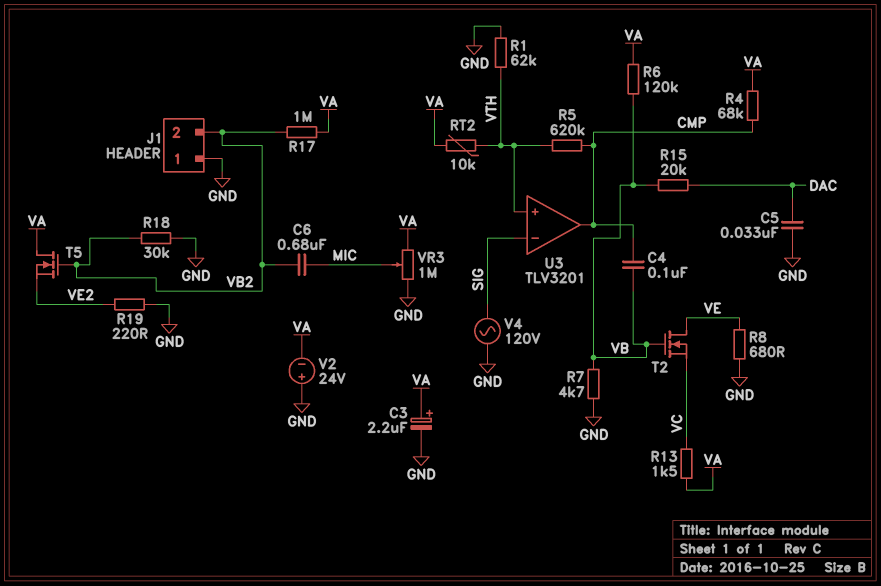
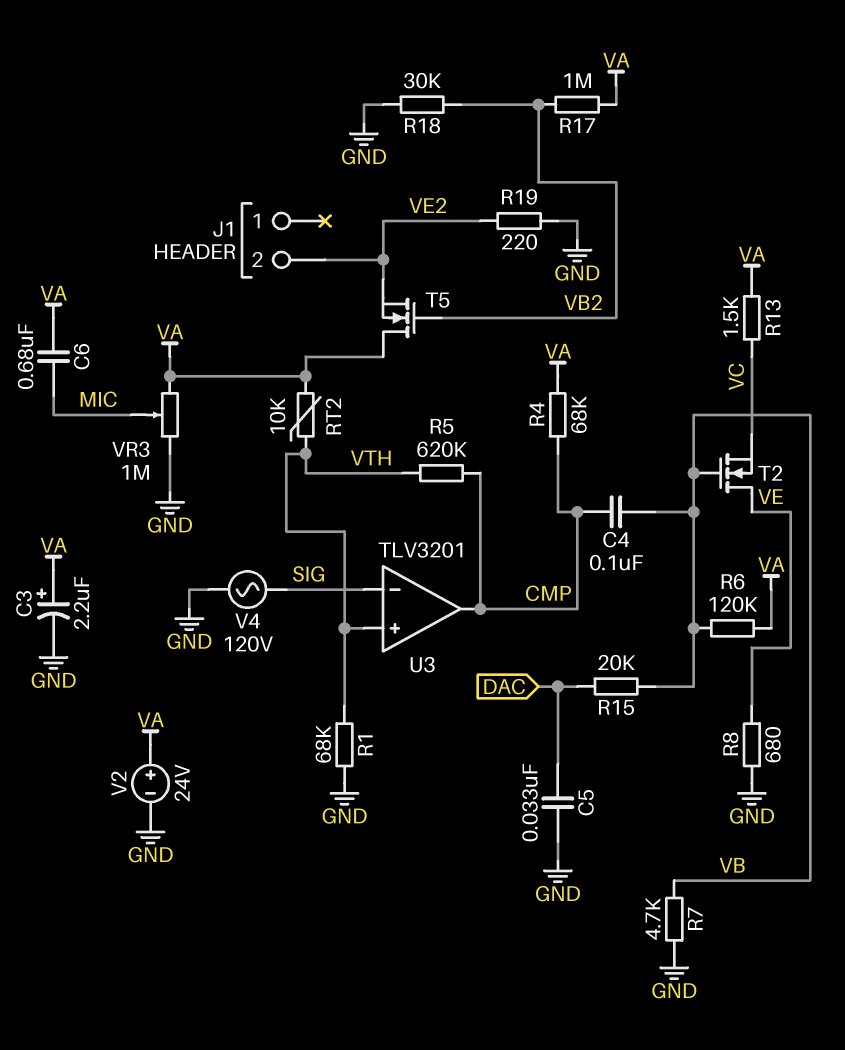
C6: 680nF (MIC, VB2) -> 680nF (MIC, VA)
J1 pin 1: GND -> none
J1 pin 2: VB2 -> VE2
R1: 62k (GND, VTH) -> 68k (GND, VTH)
V2: 24V (plus GND, minus VA) -> 24V (plus VA, minus GND)

